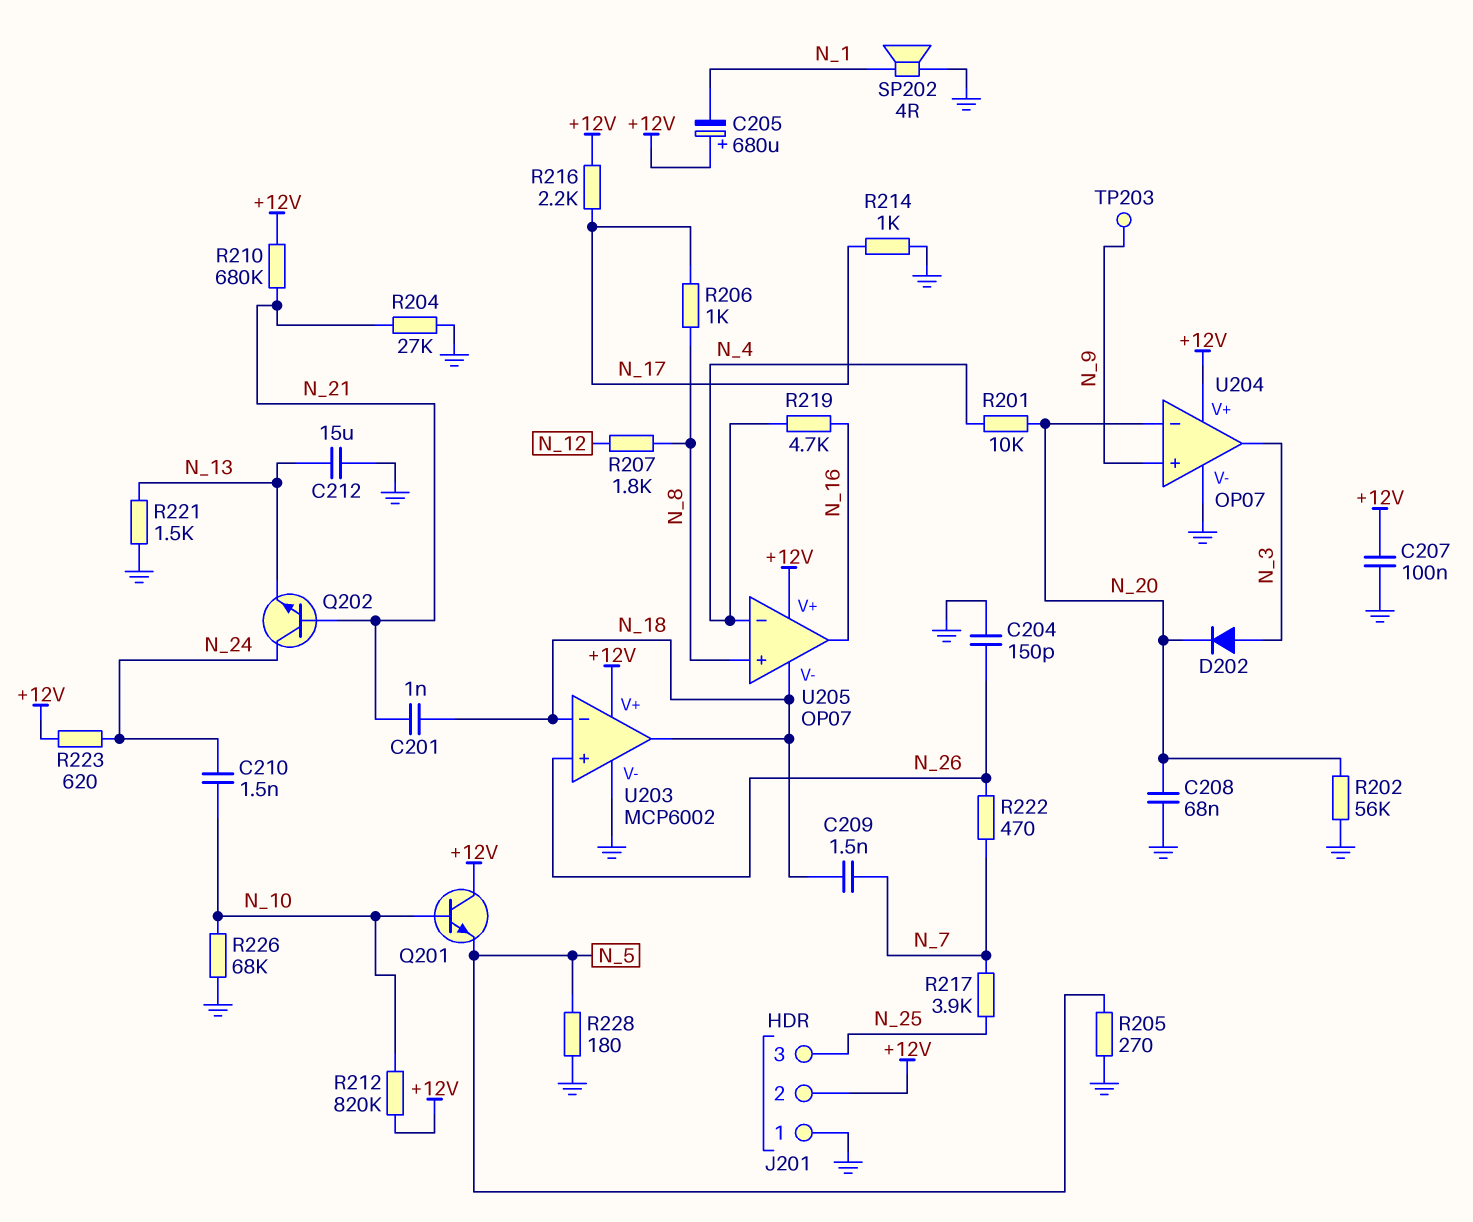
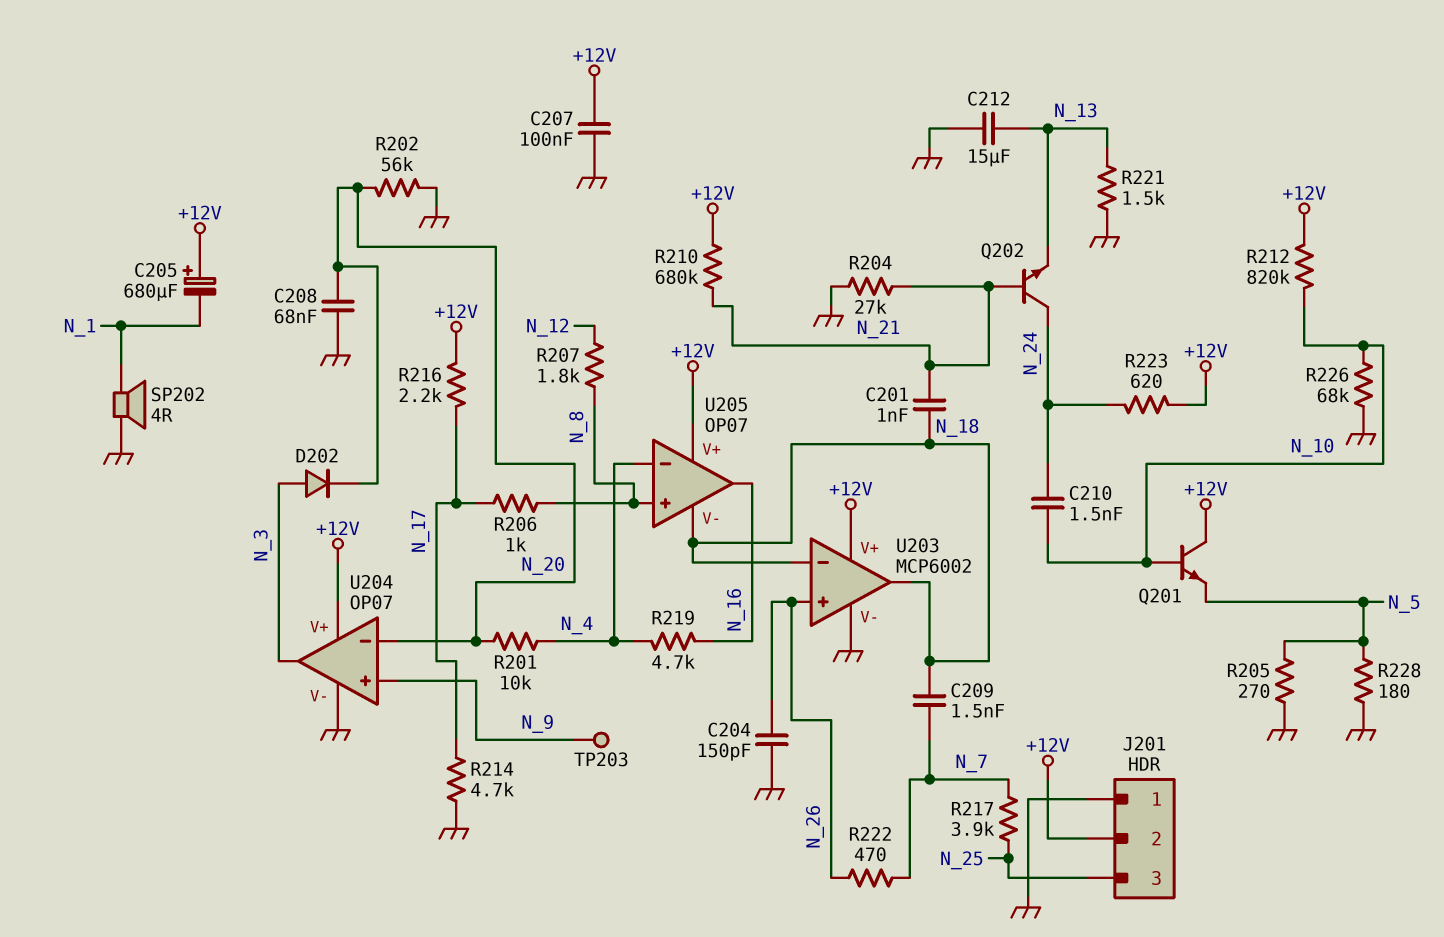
R214: 1k (GND, N_17) -> 4.7k (GND, N_17)

